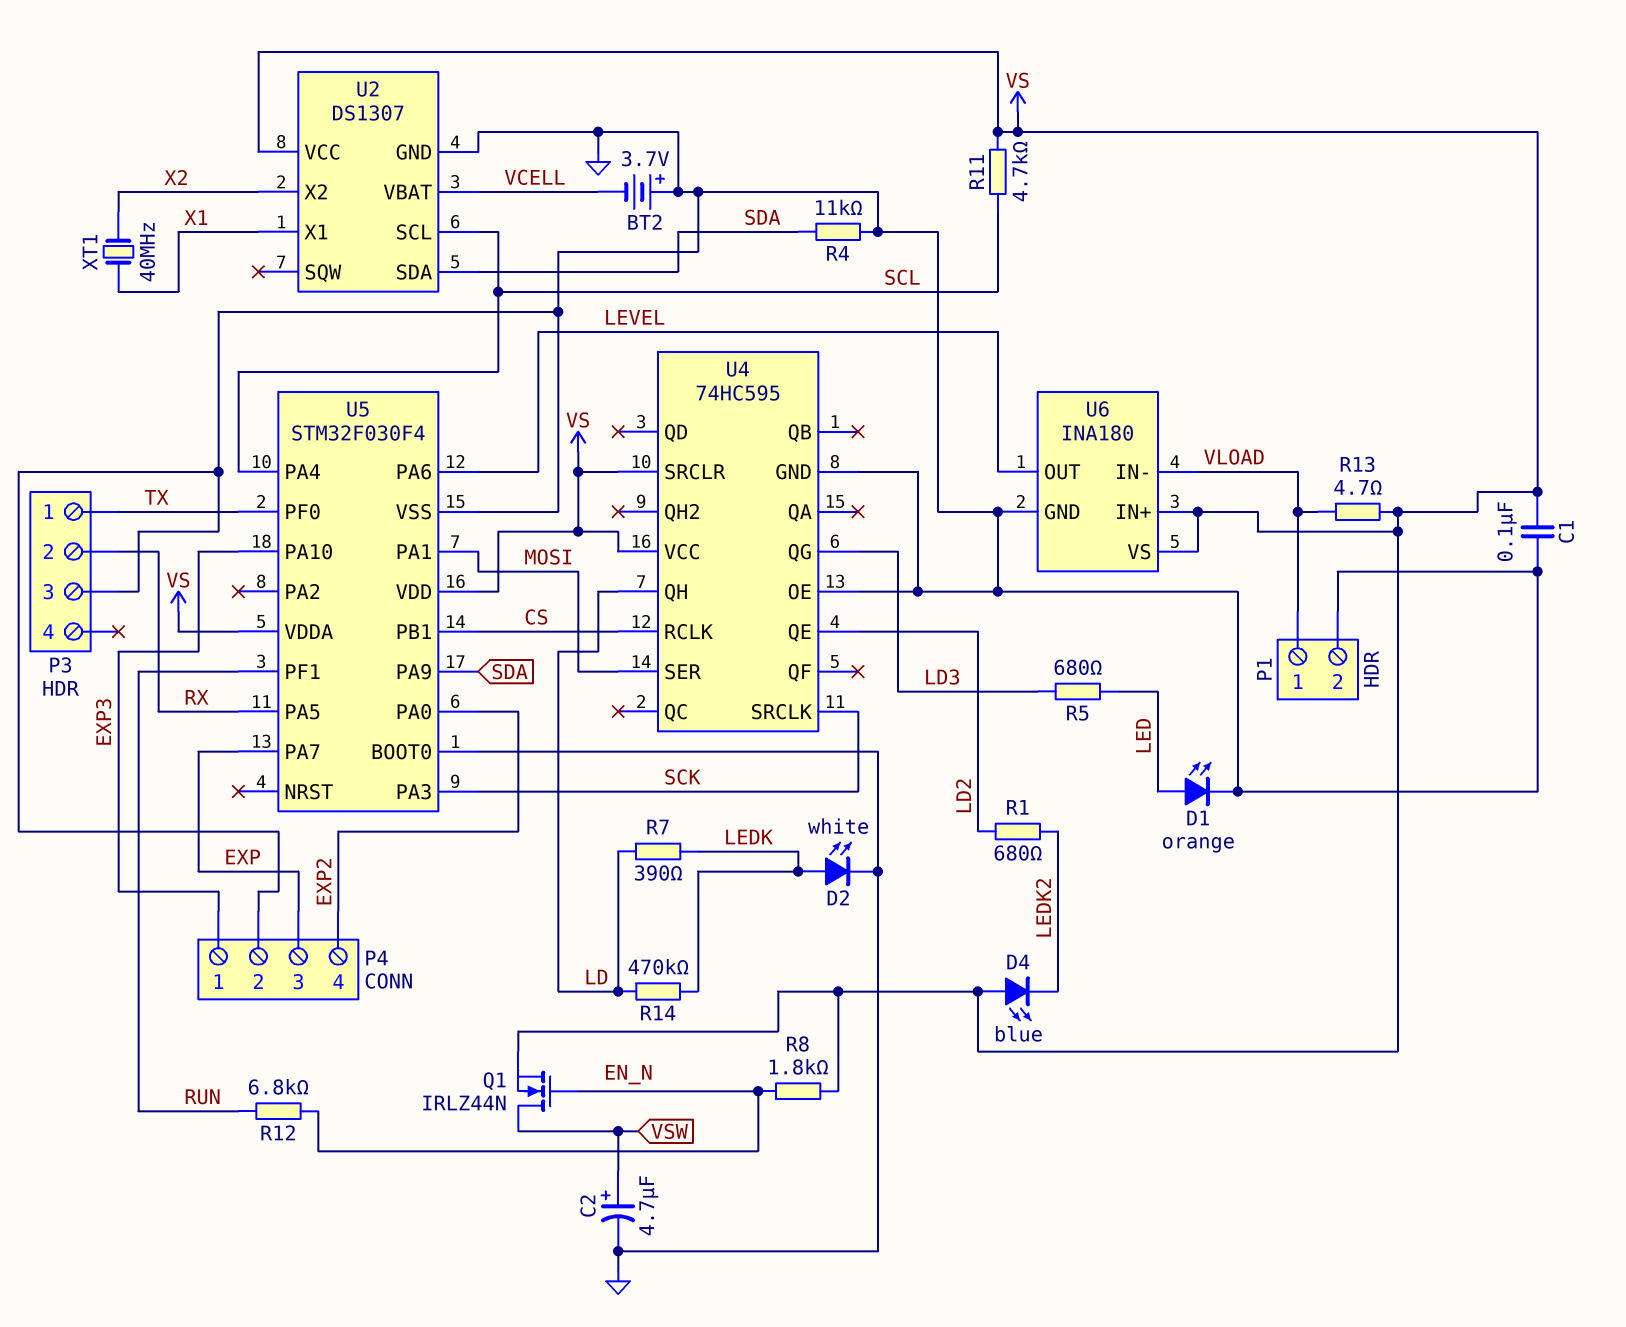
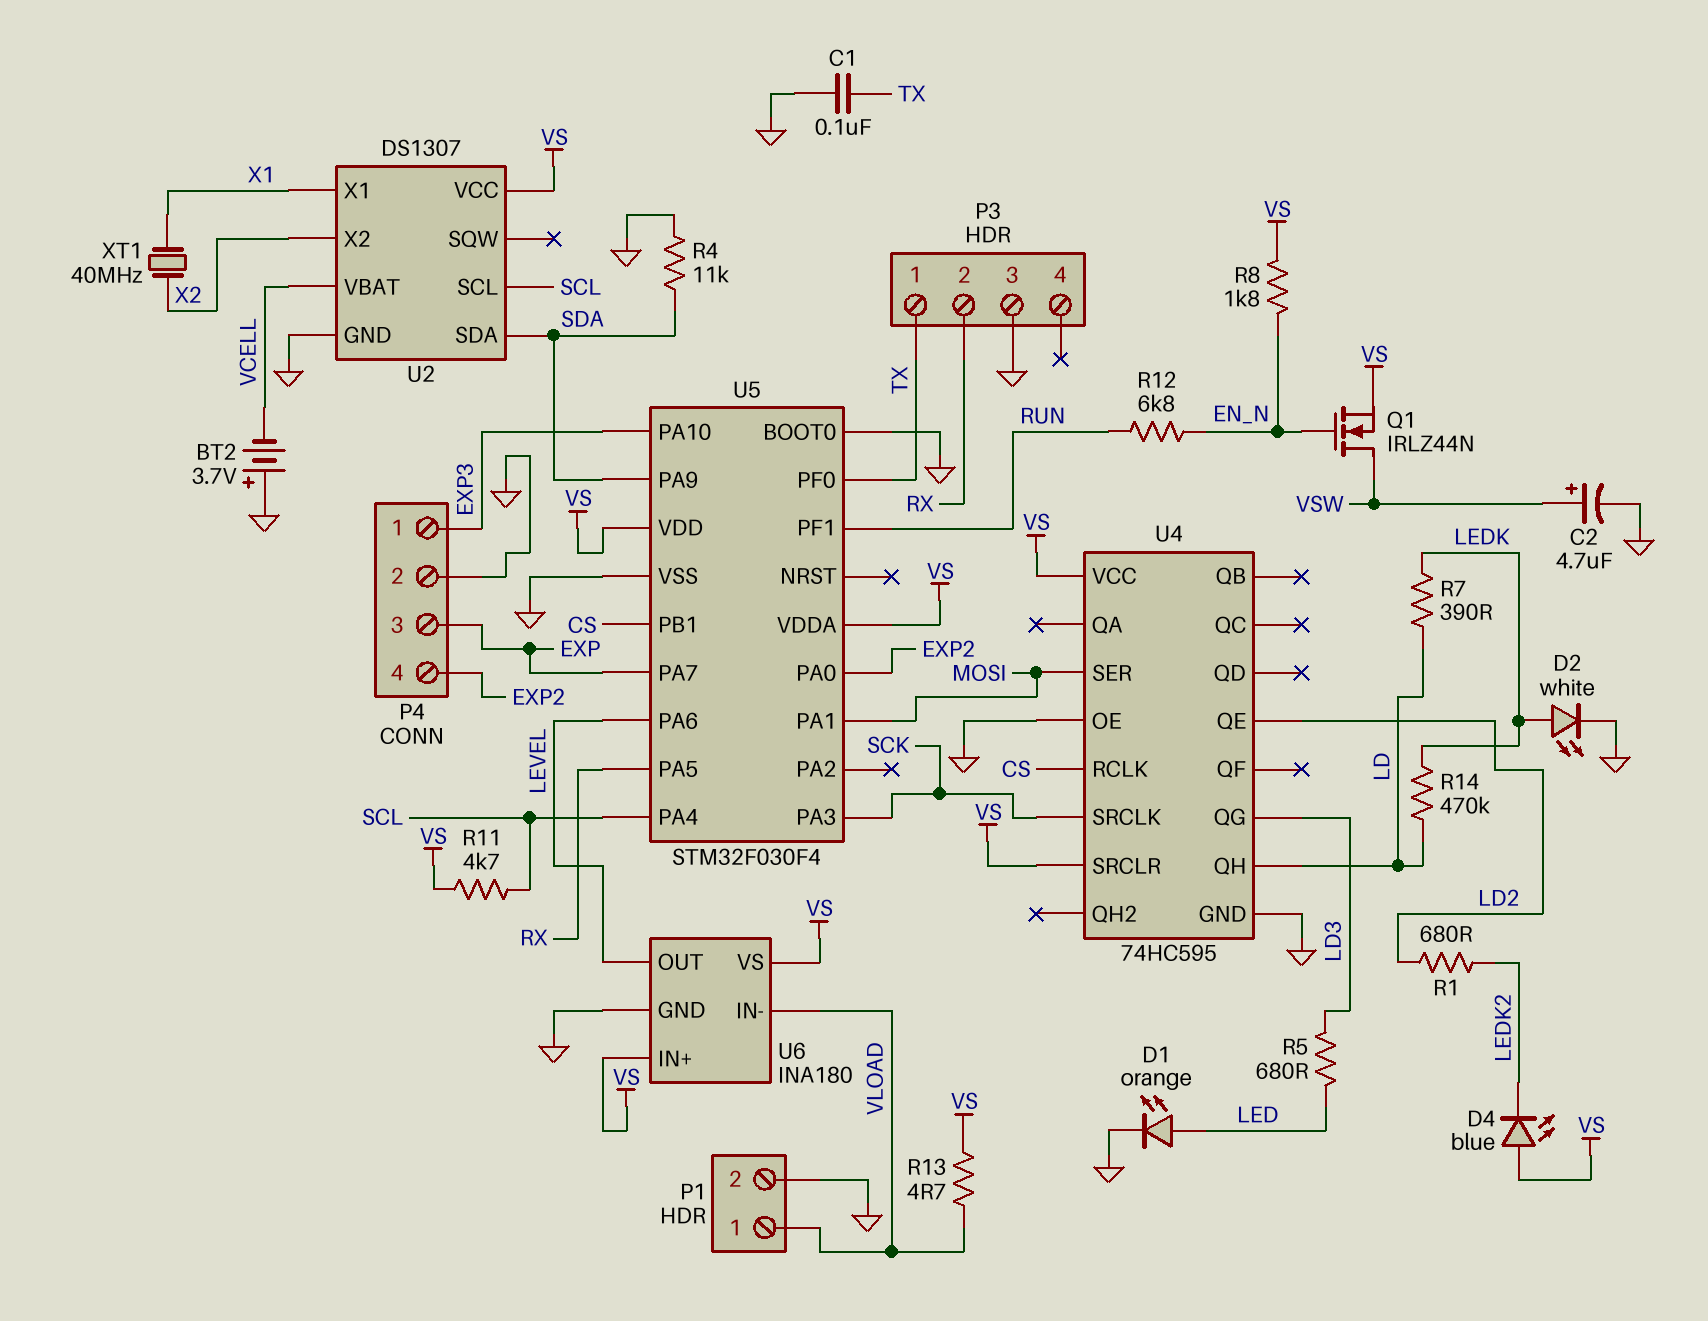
C1: 100nF (GND, VS) -> 100nF (GND, TX)

